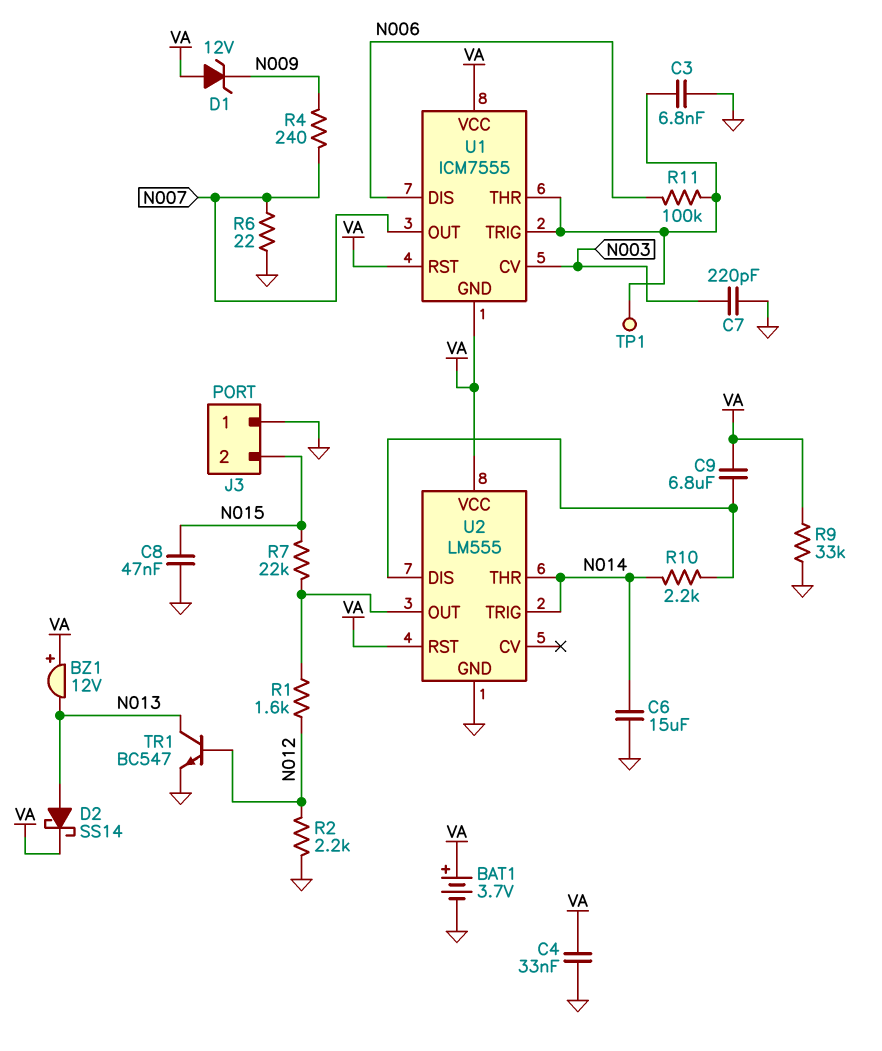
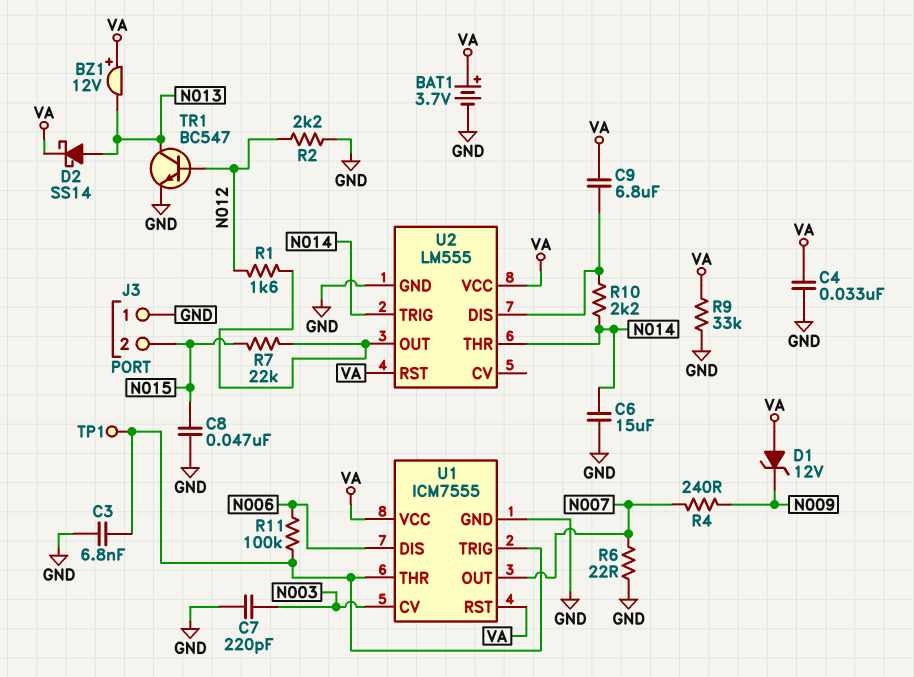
U1 pin GND: VA -> GND

